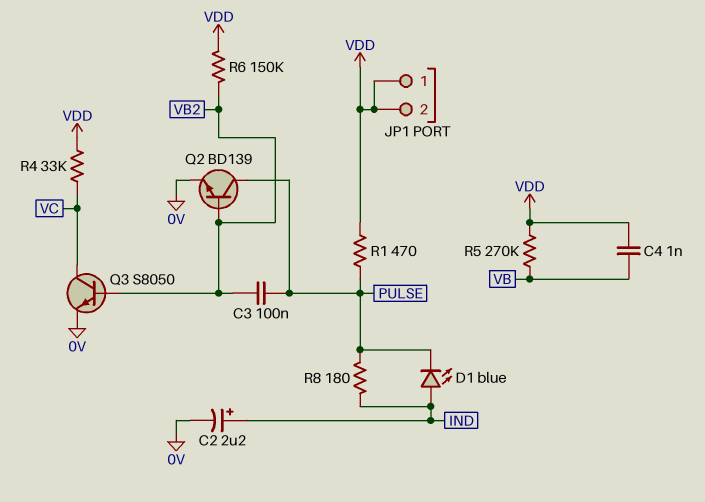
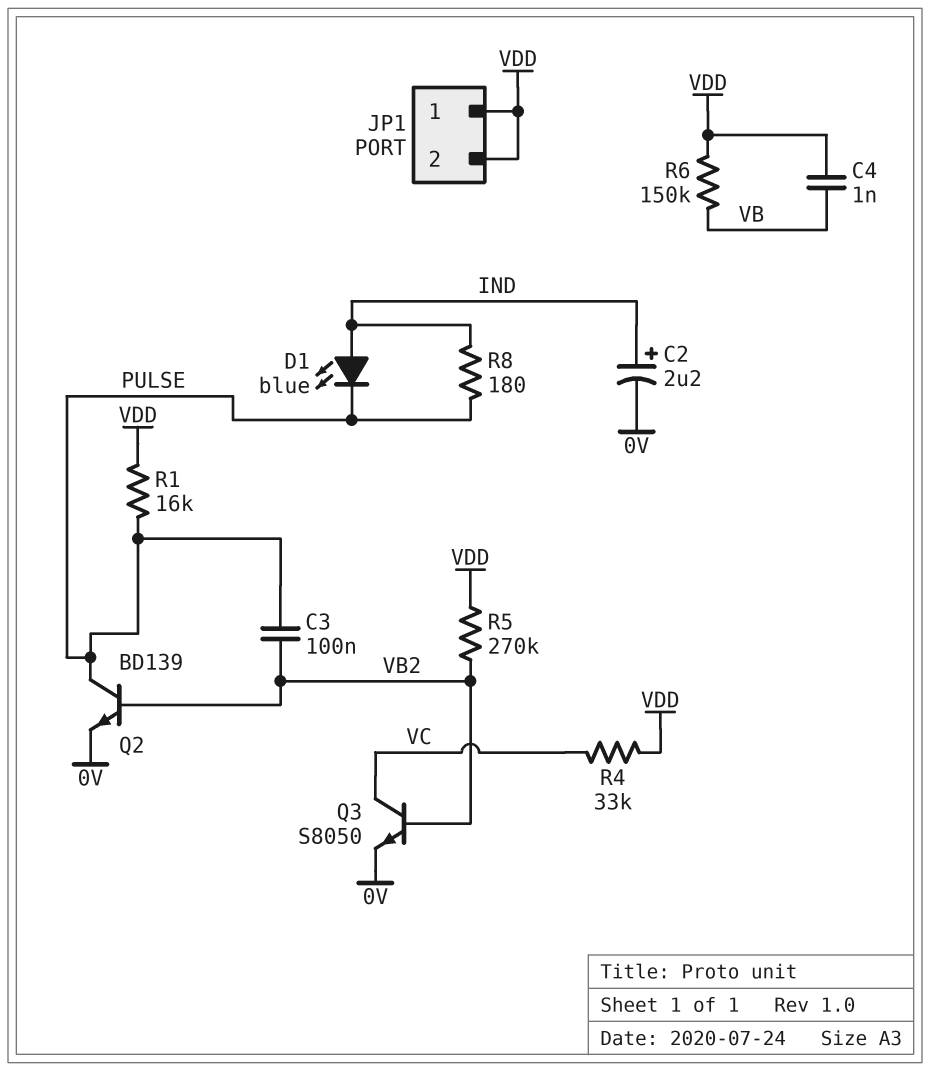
R1: 470 (PULSE, VDD) -> 16k (PULSE, VDD)
R5: 270k (VB, VDD) -> 270k (VB2, VDD)
R6: 150k (VB2, VDD) -> 150k (VB, VDD)

